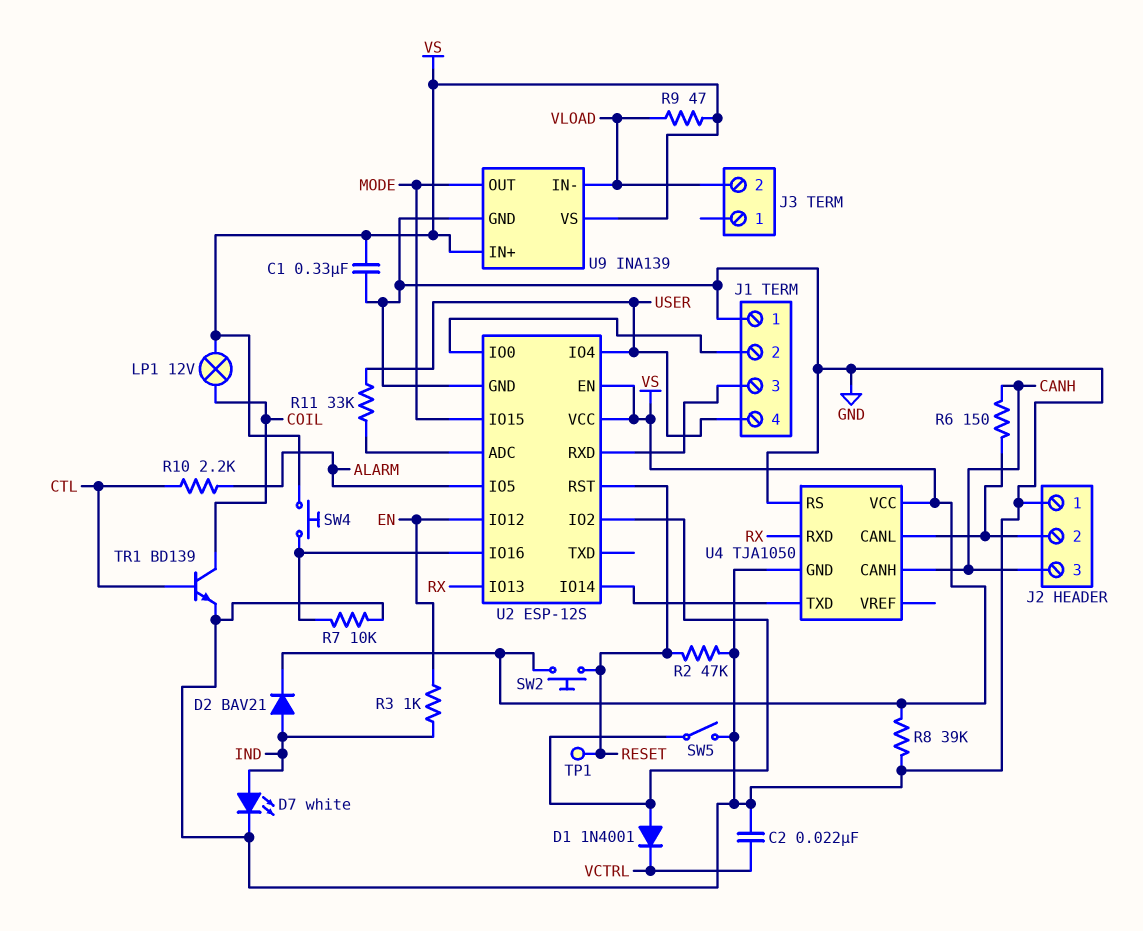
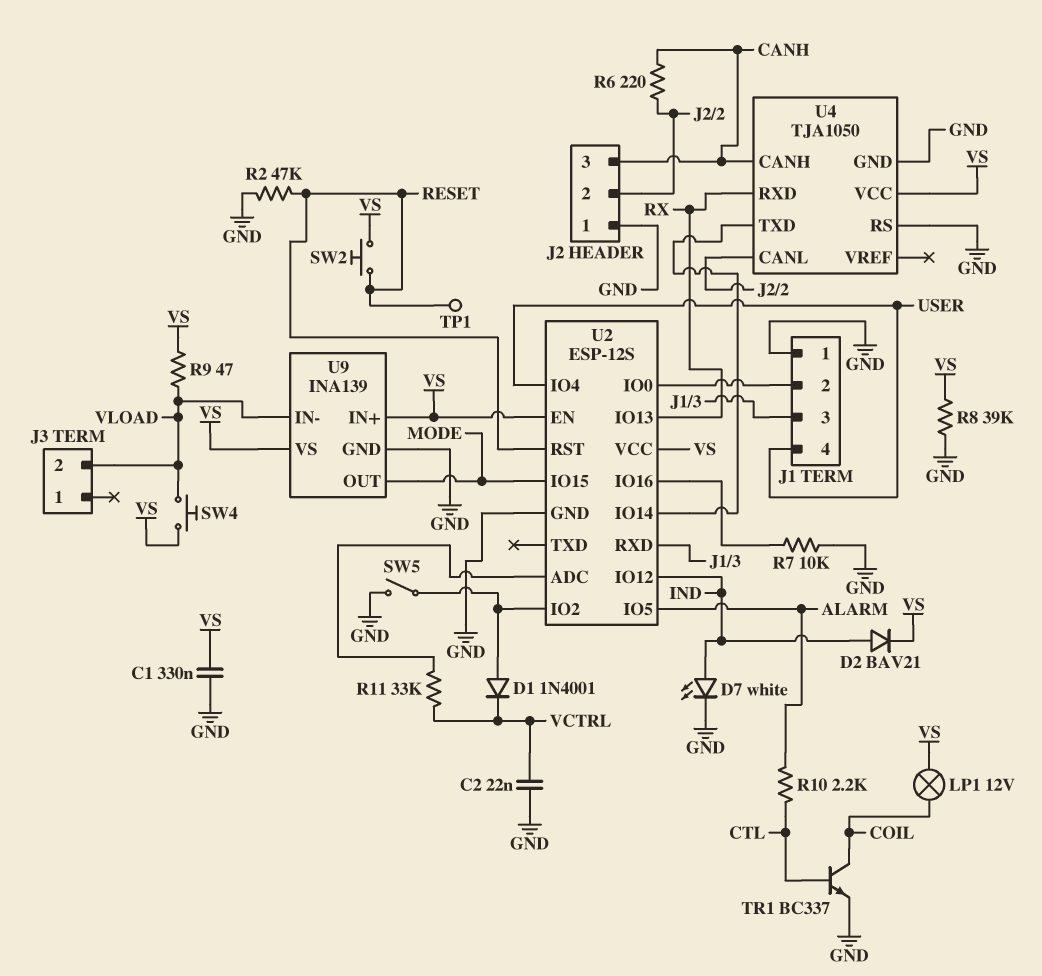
R3: 1k (EN, IND) -> none
R6: 150 (CANH, J2/2) -> 220 (CANH, J2/2)
R11: 33k (U2/ADC, USER) -> 33k (U2/ADC, VCTRL)
SW4: button (U2/IO16, VS) -> button (VLOAD, VS)
TR1: NPN BD139 (B CTL, C COIL, E GND) -> NPN BC337 (B CTL, C COIL, E GND)
U2 pin IO12: EN -> IND

